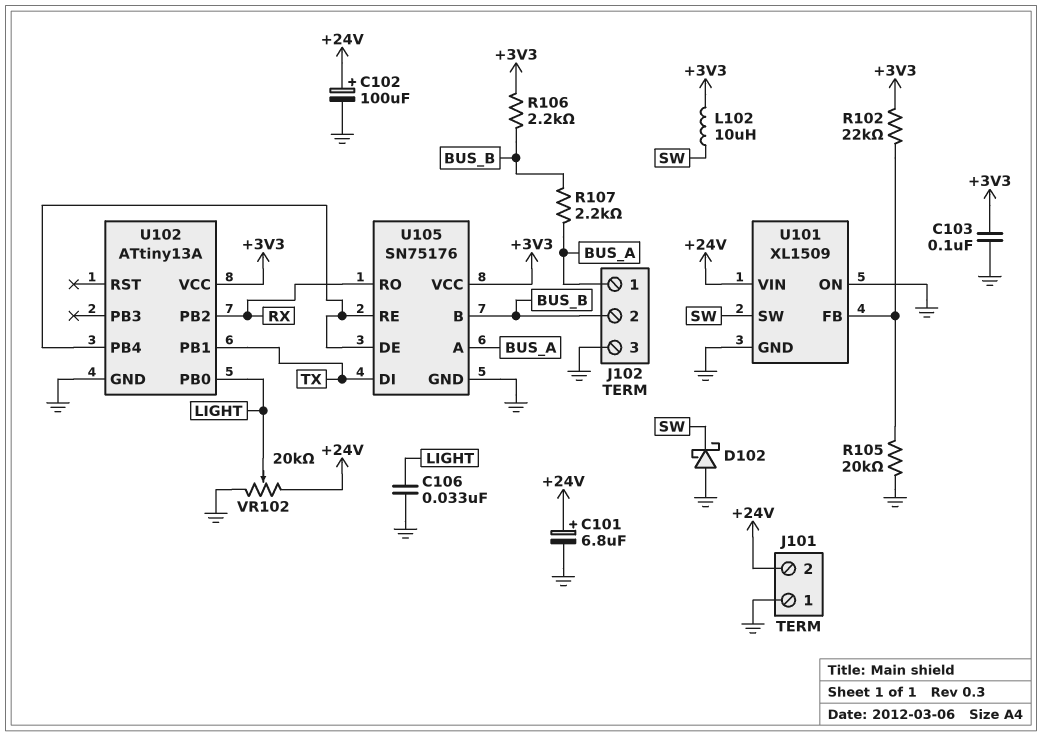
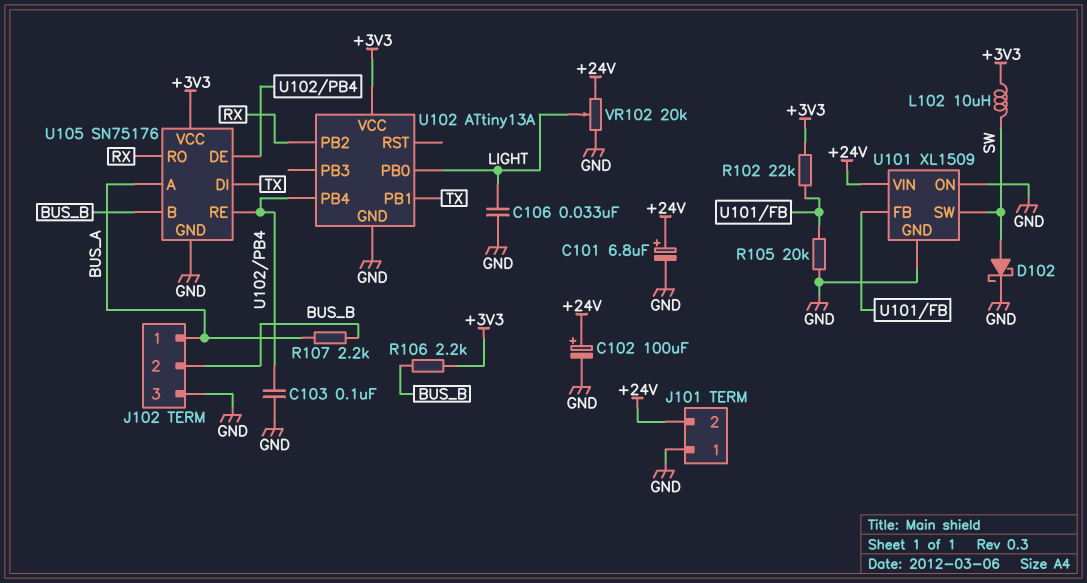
C103: 100nF (+3V3, GND) -> 100nF (GND, U102/PB4)
D102: schottky (A GND, K SW) -> schottky (A SW, K GND)

